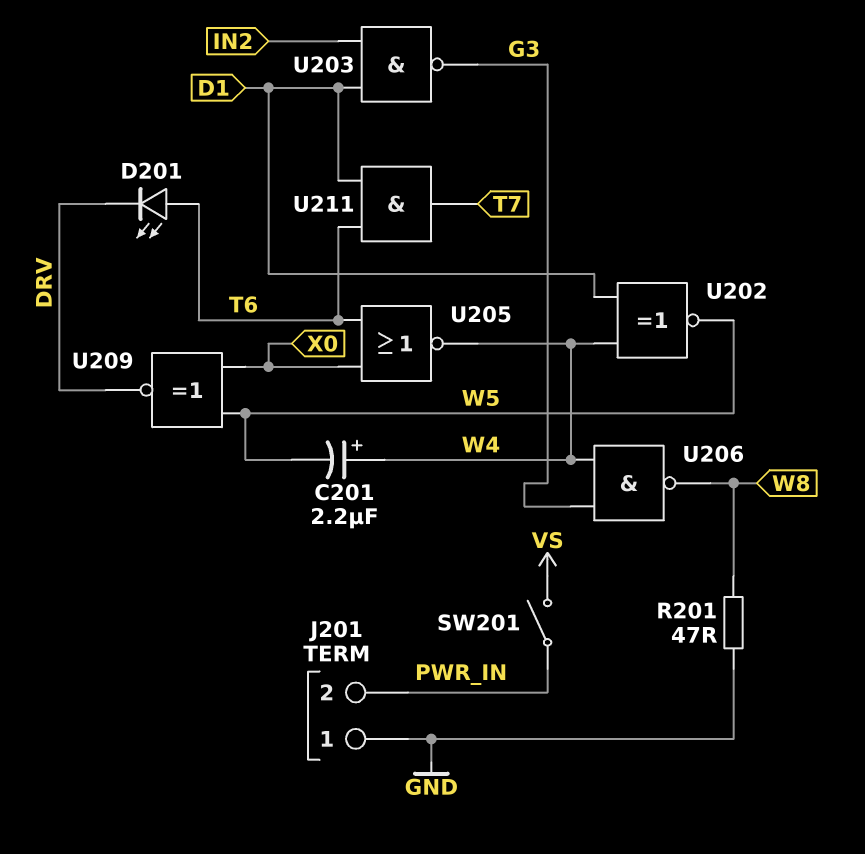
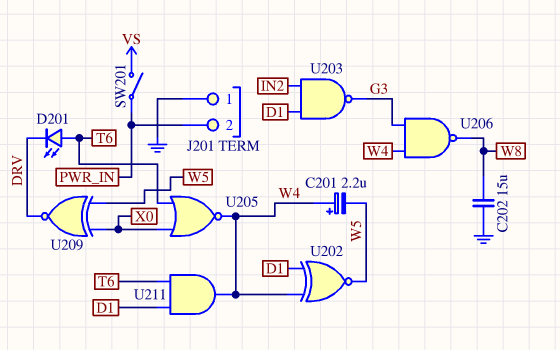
C202: none -> 15uF (GND, W8)
R201: 47 (GND, W8) -> none
U211: AND (in D1, in T6, out T7) -> AND (in D1, in T6, out W4)

